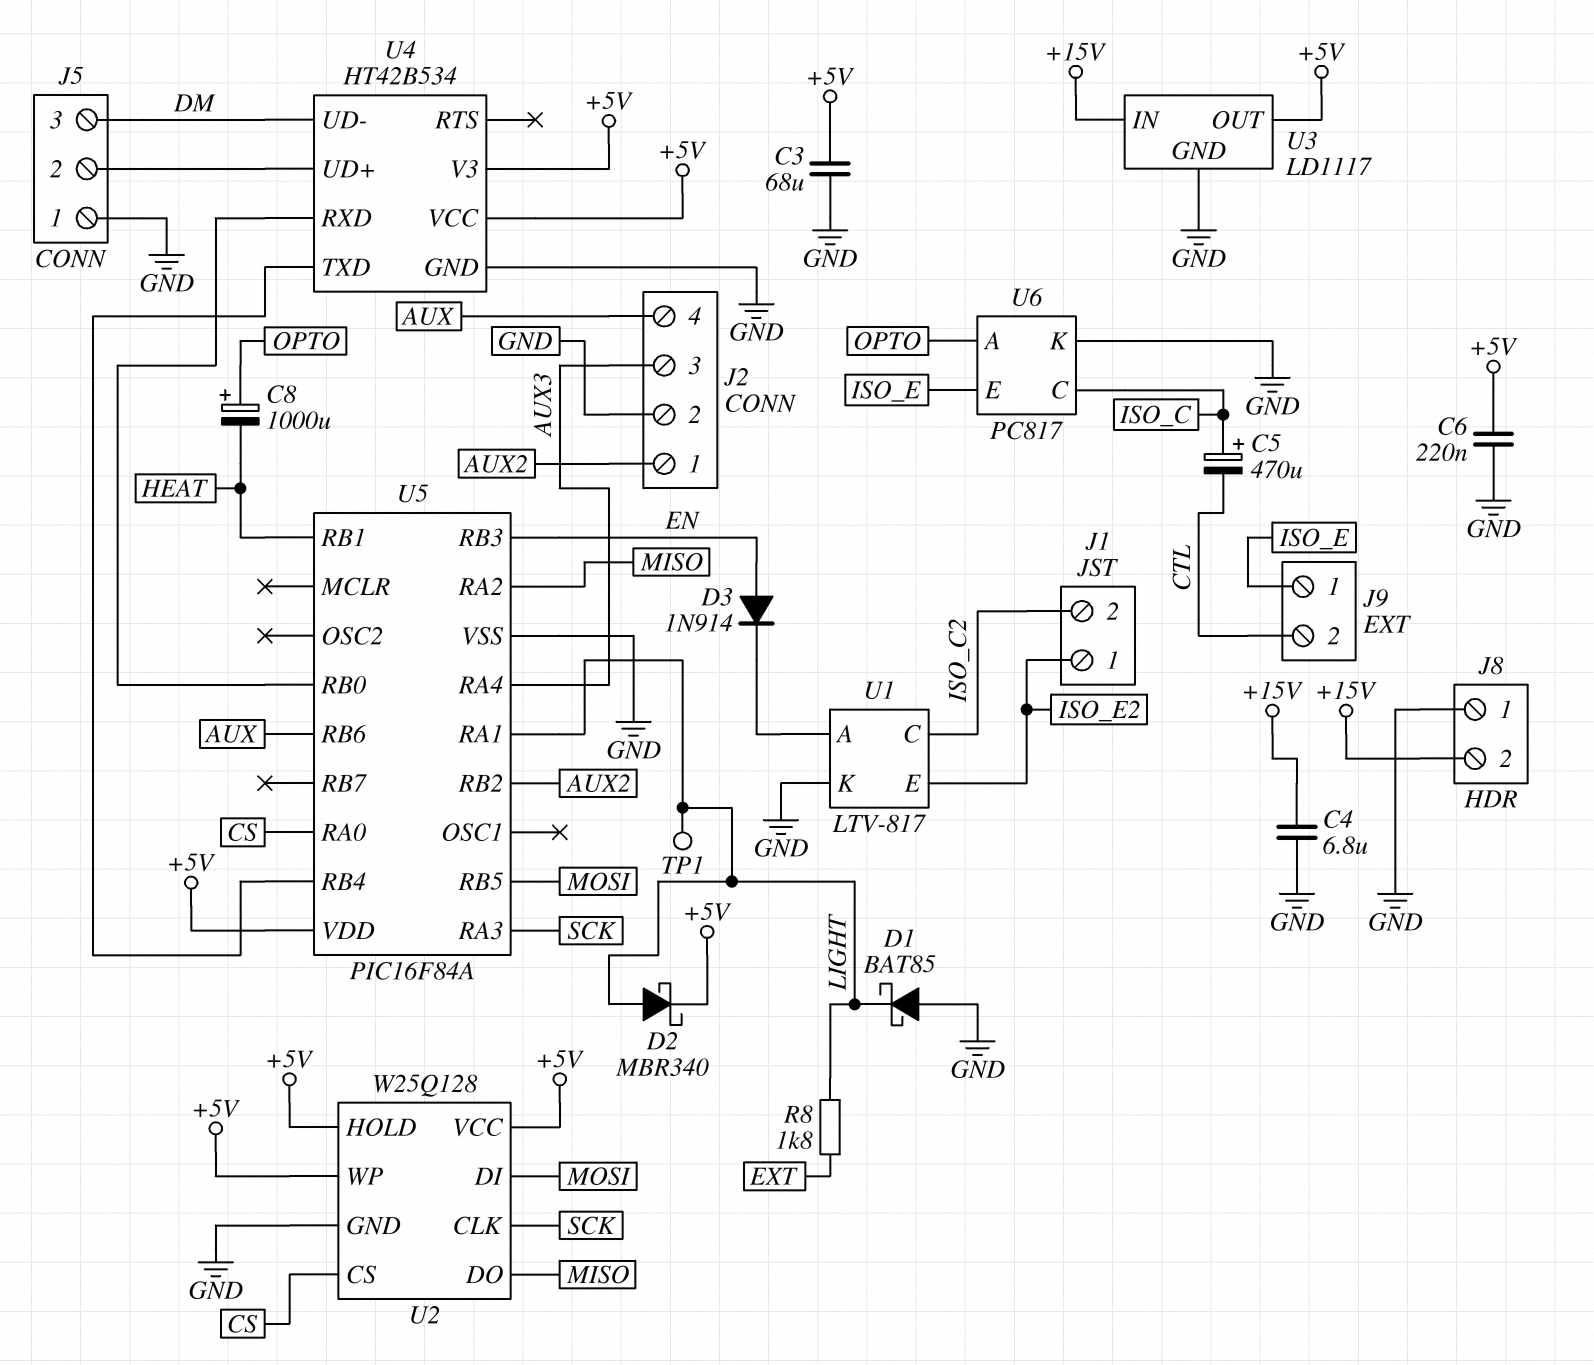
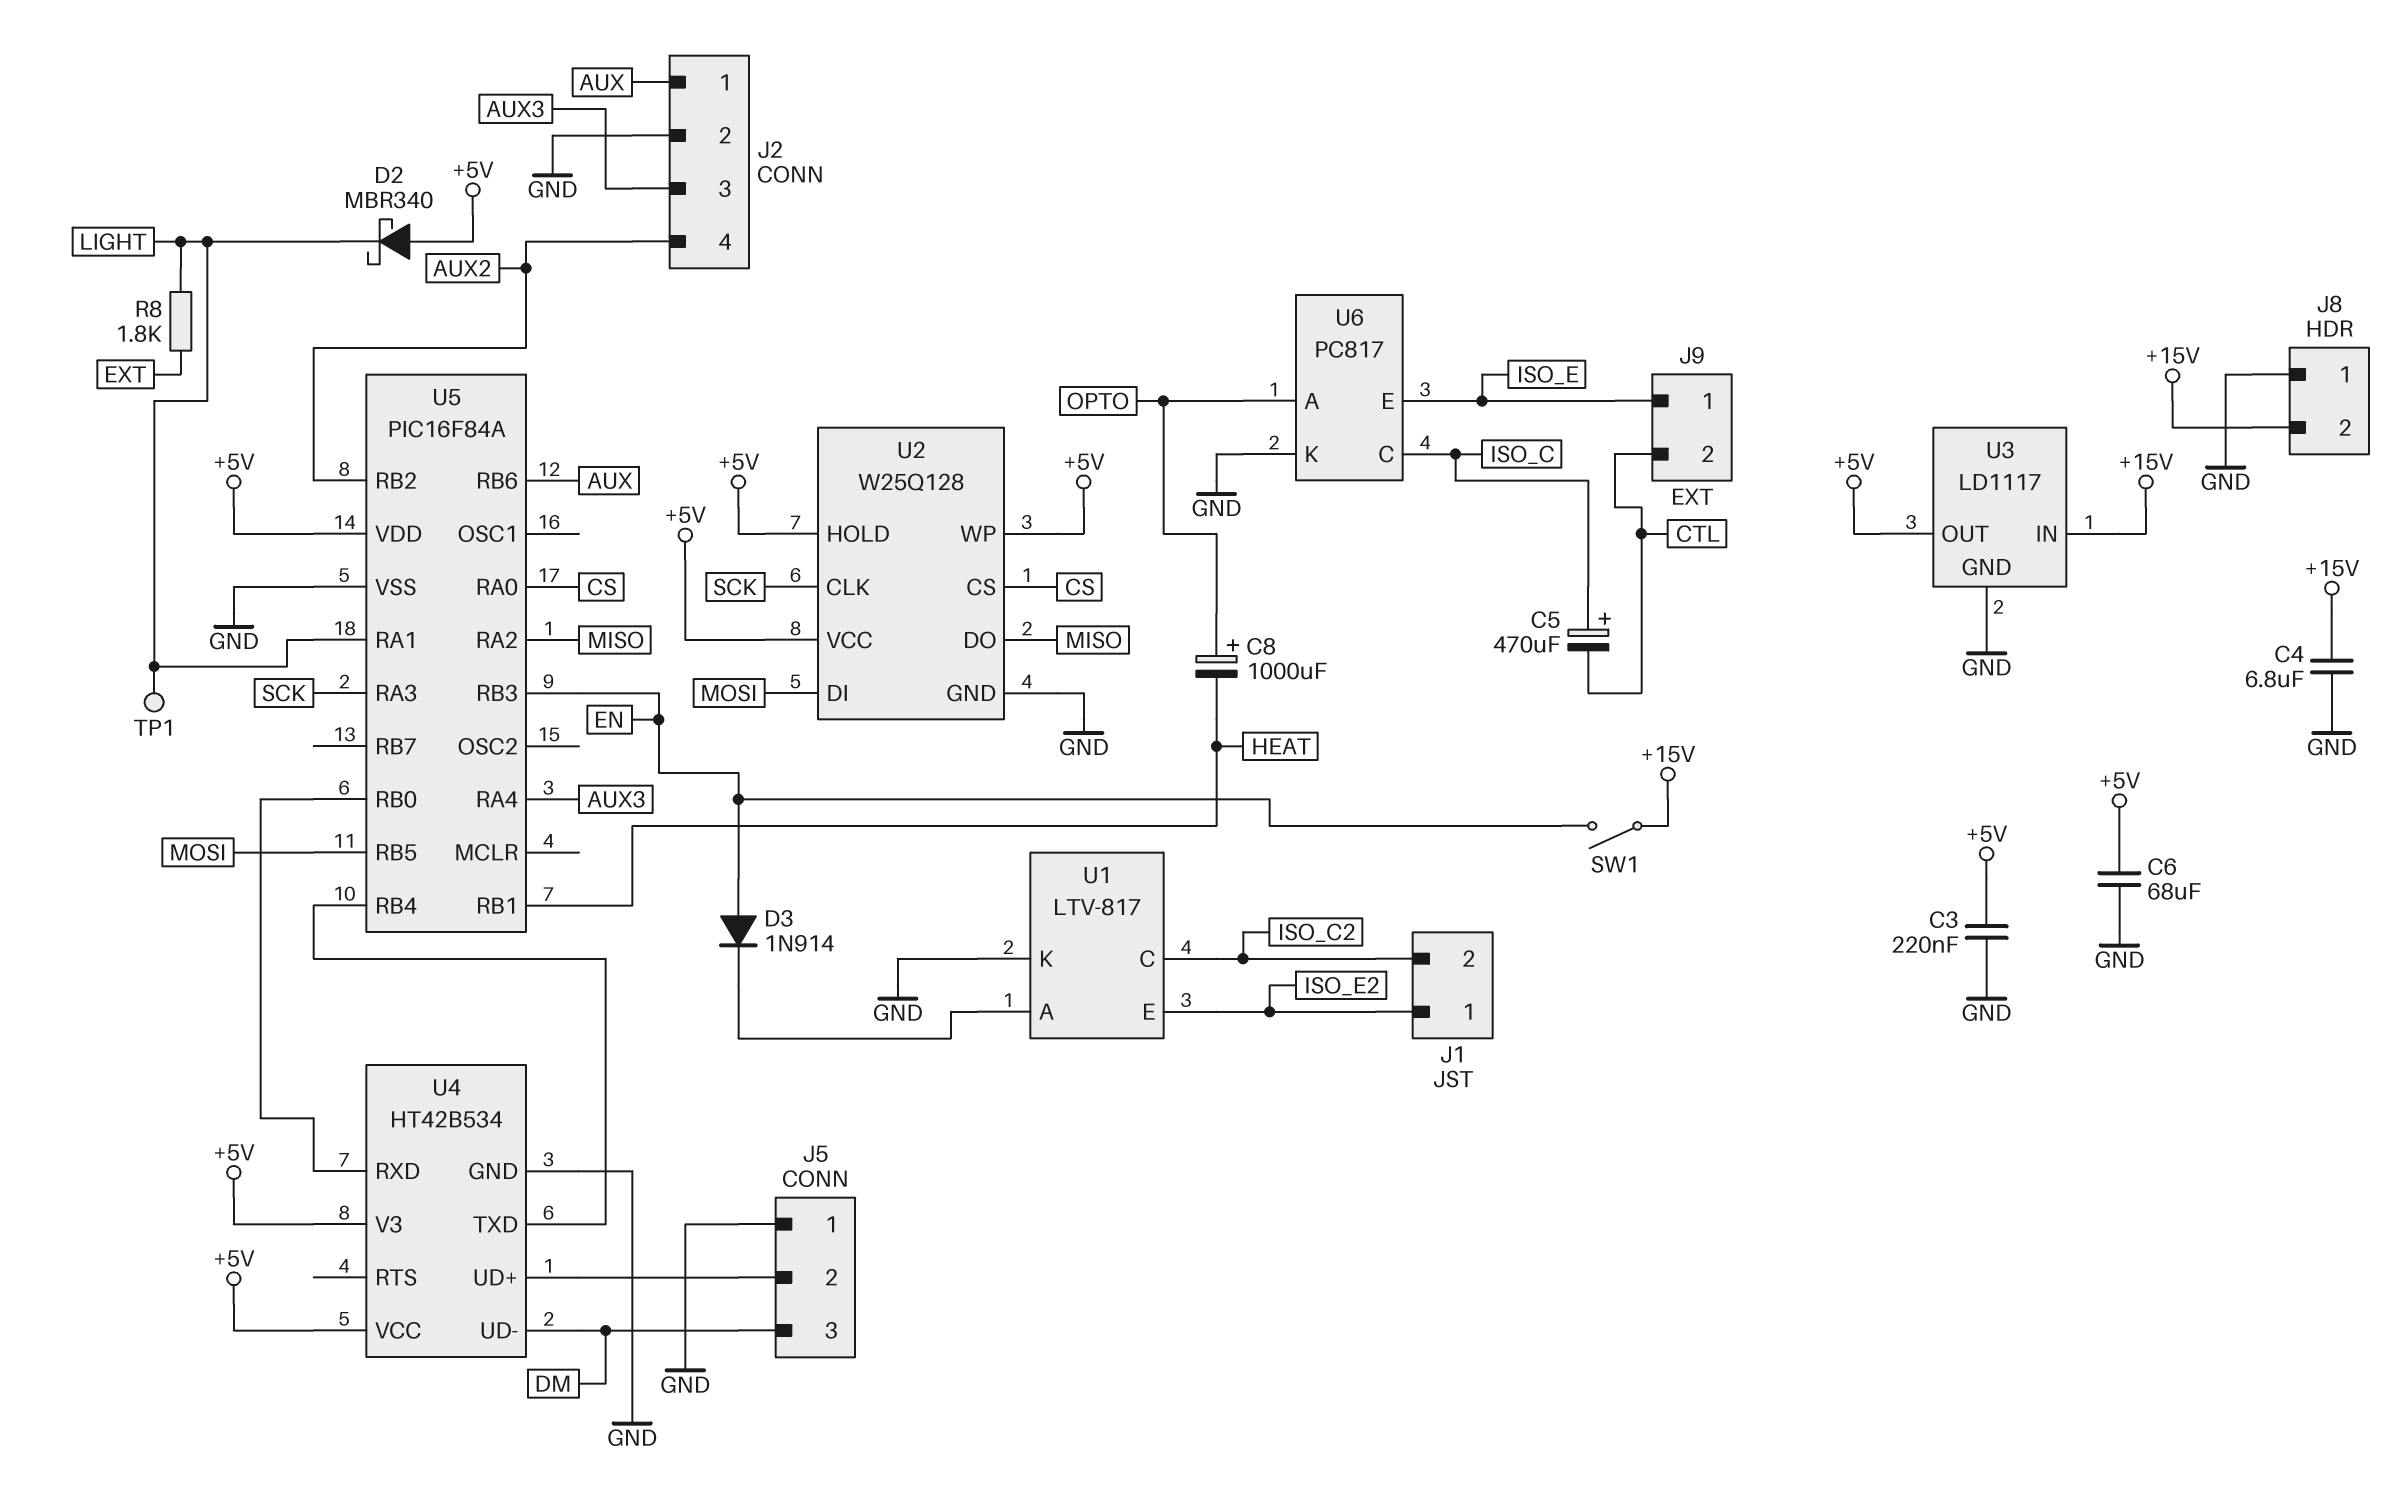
C3: 68uF (+5V, GND) -> 220nF (+5V, GND)
C6: 220nF (+5V, GND) -> 68uF (+5V, GND)
D1: schottky BAT85 (A GND, K LIGHT) -> none
D2: schottky MBR340 (A LIGHT, K +5V) -> schottky MBR340 (A +5V, K LIGHT)
J2 pin 1: AUX2 -> AUX
J2 pin 4: AUX -> AUX2
SW1: none -> switch (+15V, EN)

